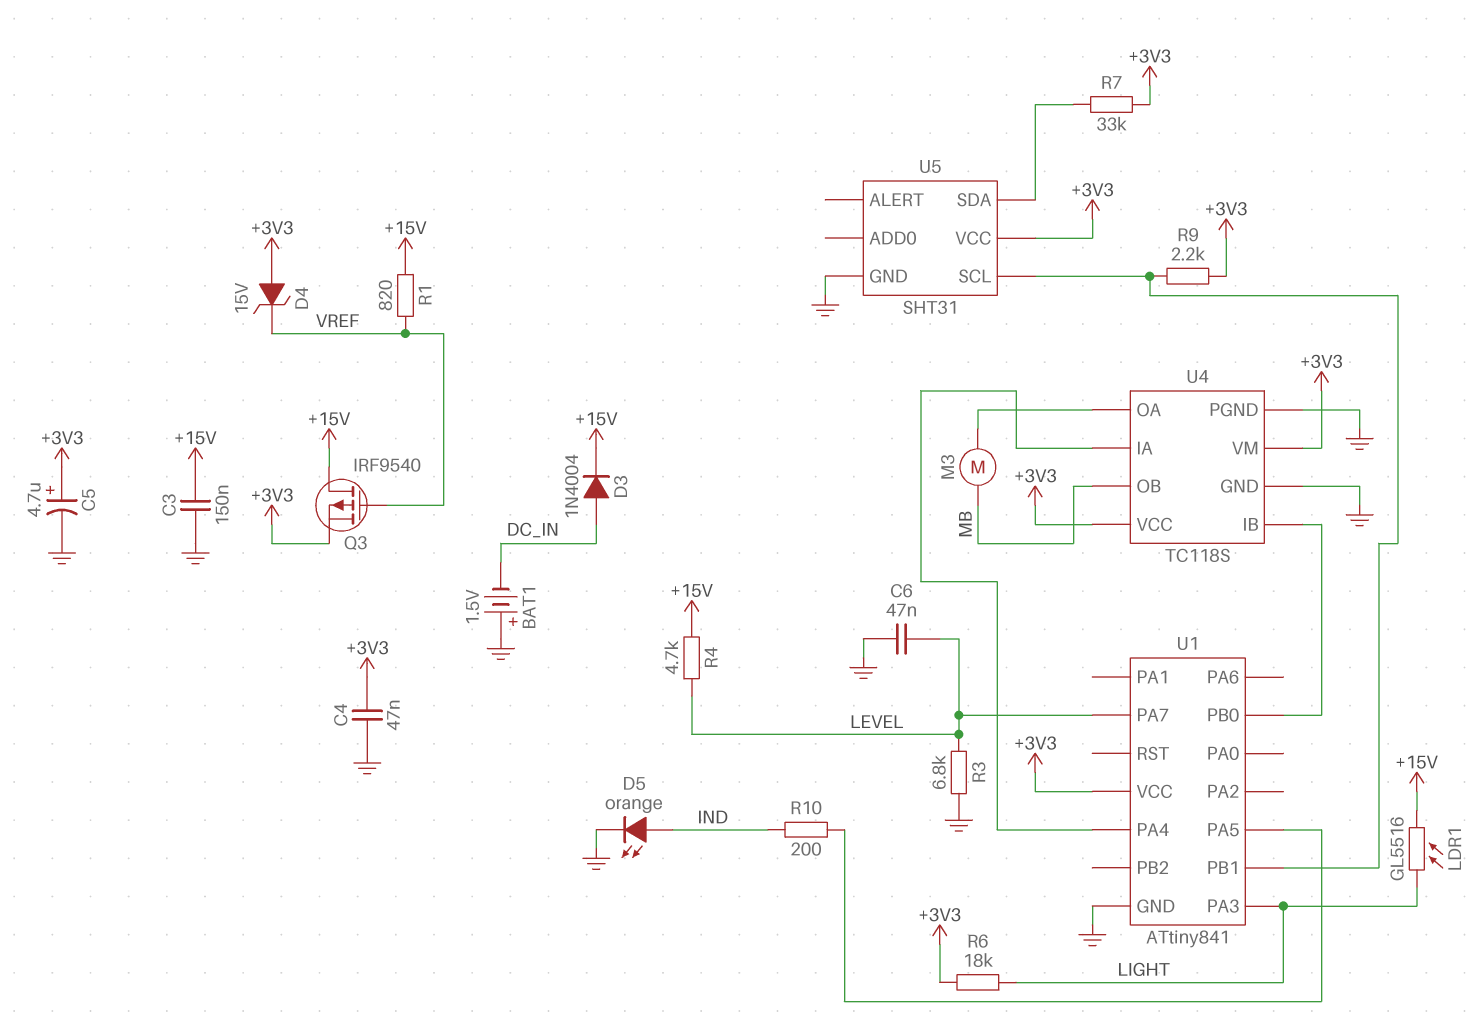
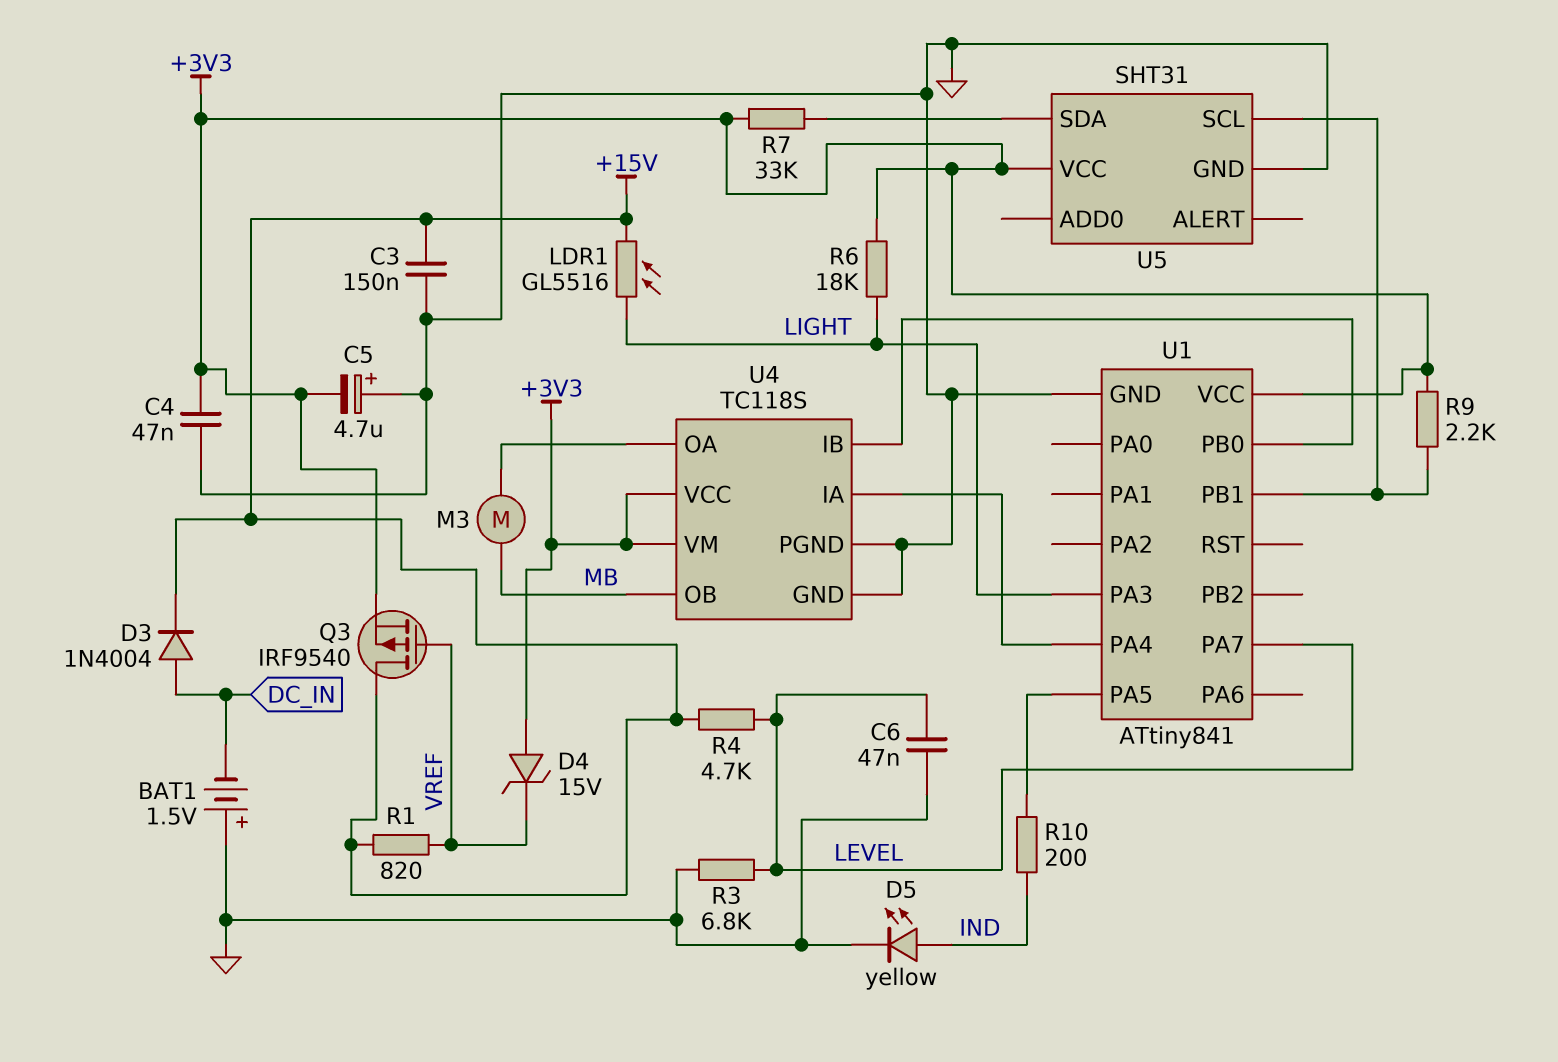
C5: 4.7uF (plus +3V3, minus GND) -> 4.7uF (plus GND, minus +3V3)
D5: LED orange (A IND, K GND) -> LED yellow (A IND, K GND)

